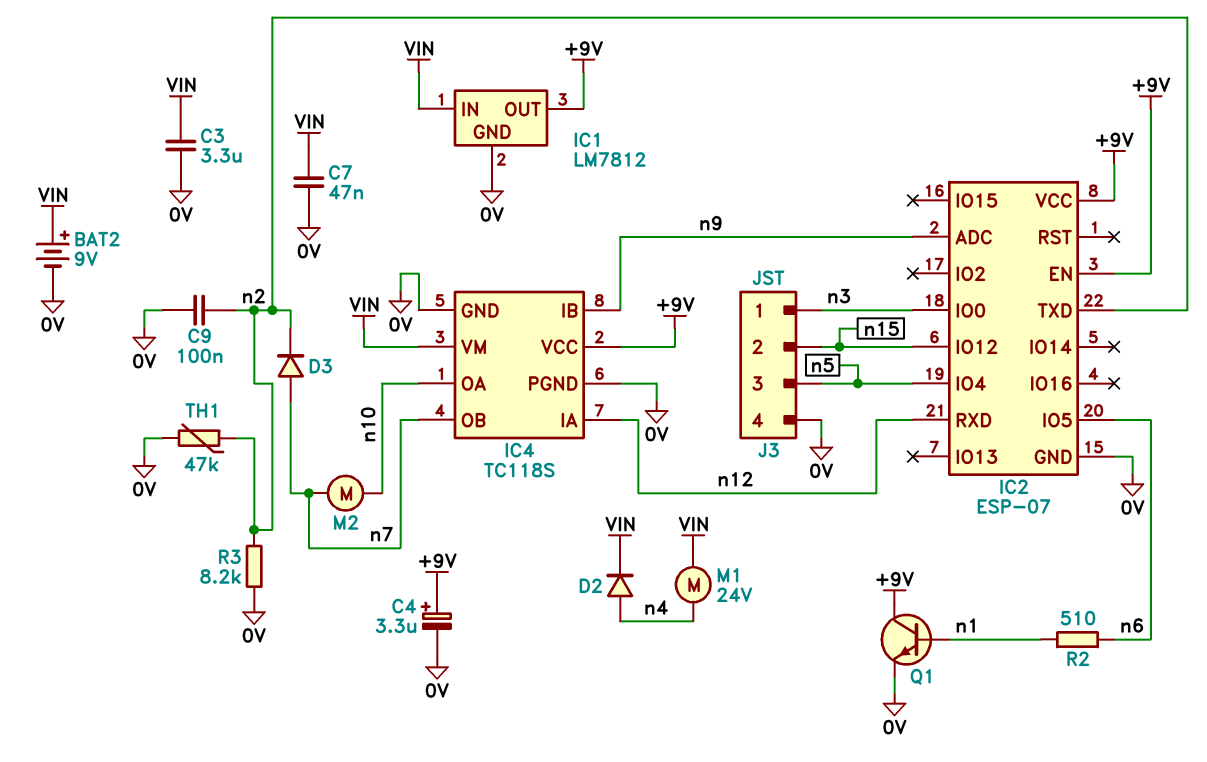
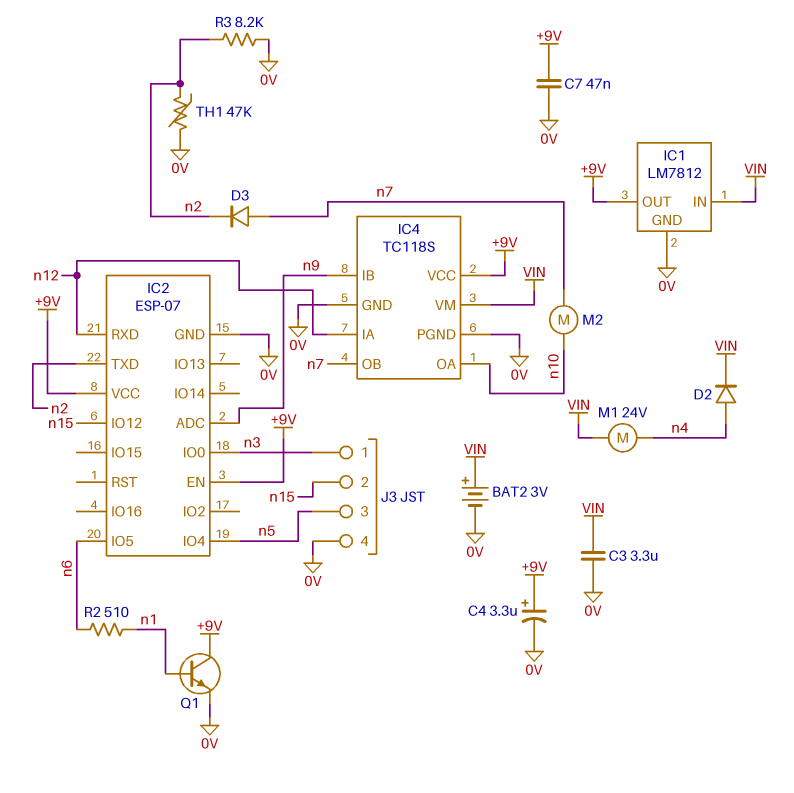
BAT2: 9V (plus VIN, minus 0V) -> 3V (plus VIN, minus 0V)
C7: 47nF (0V, VIN) -> 47nF (+9V, 0V)
C9: 100nF (0V, n2) -> none

